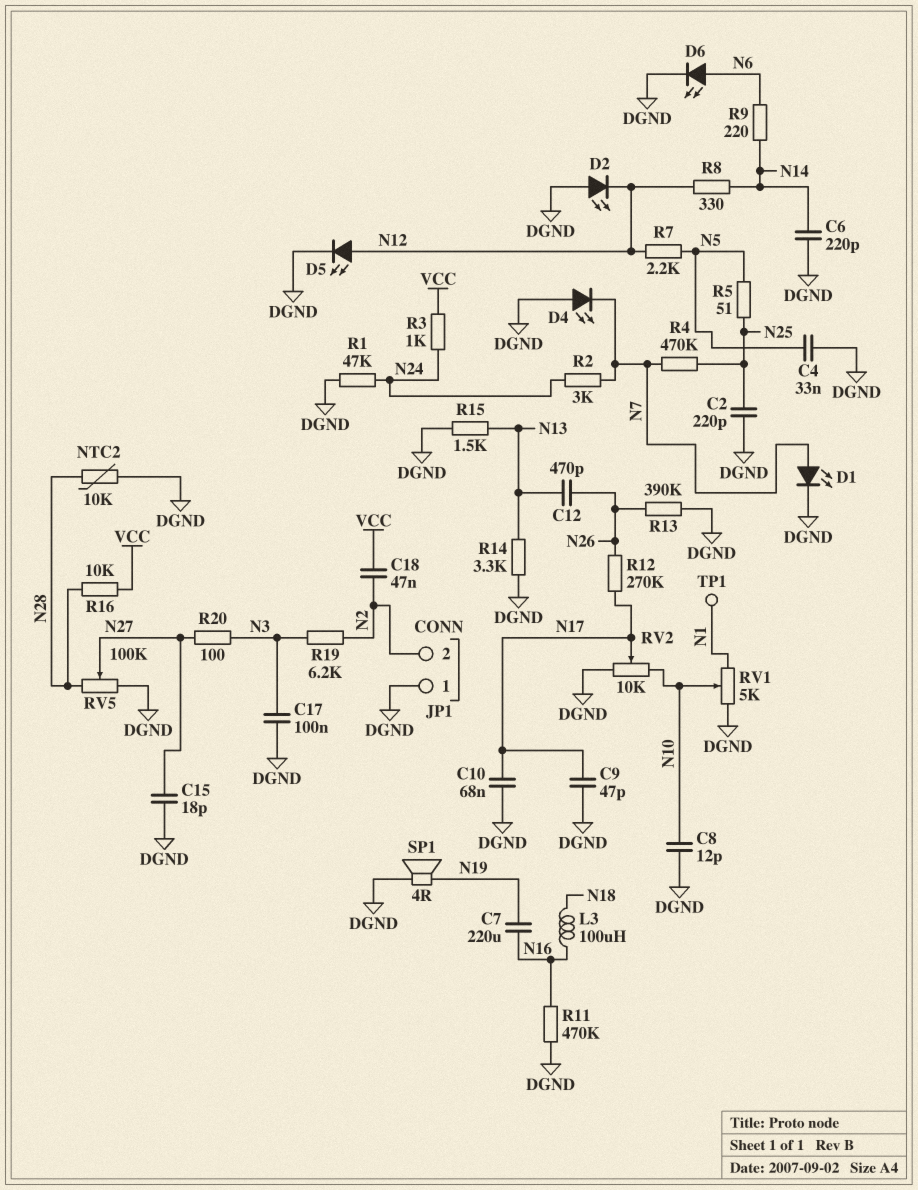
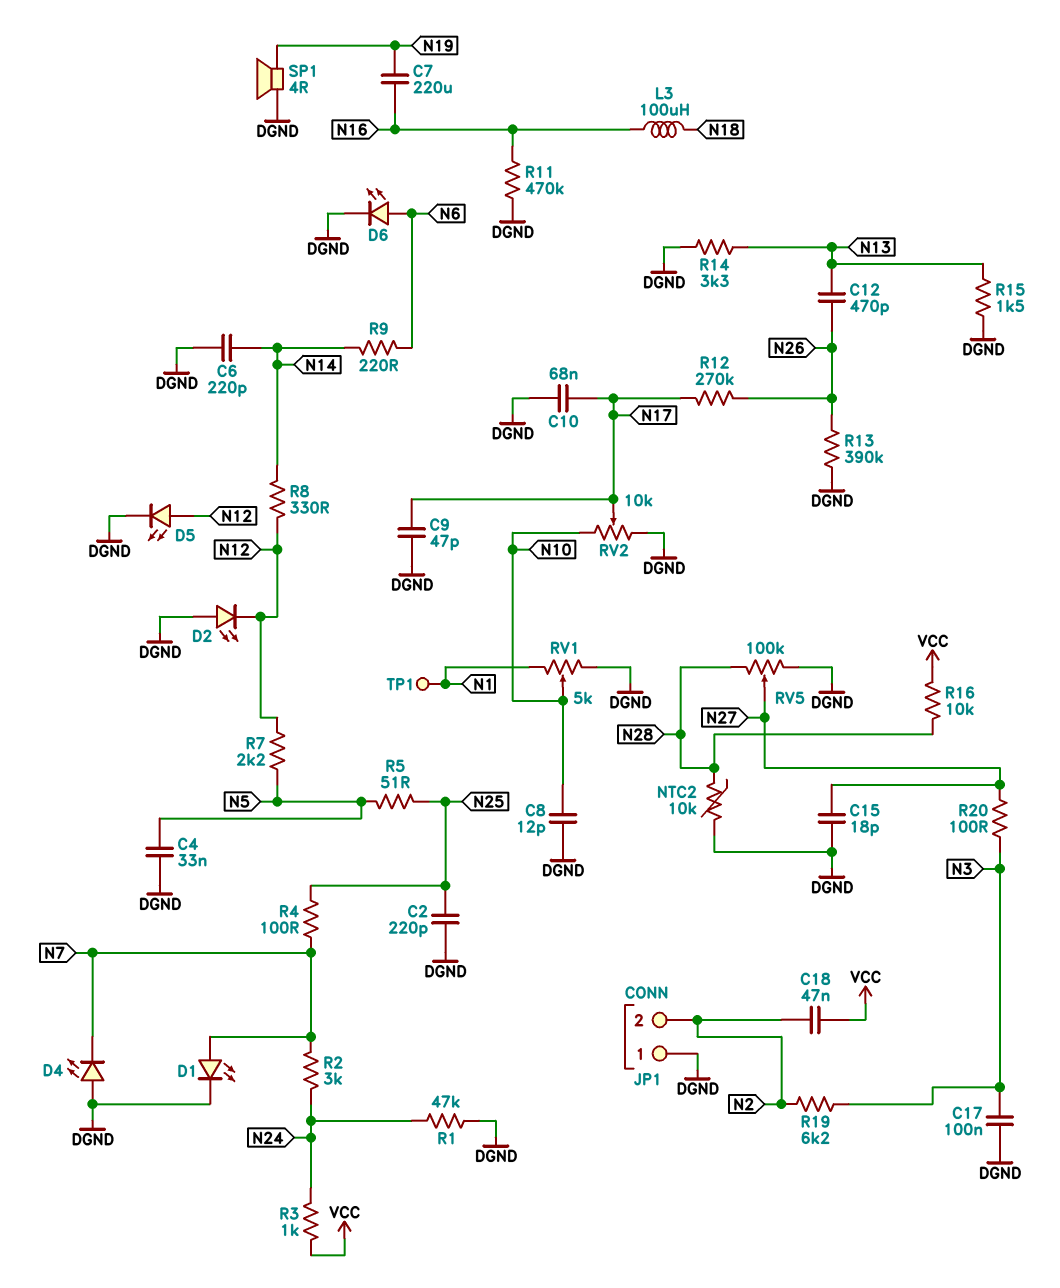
R4: 470k (N7, N25) -> 100 (N7, N25)

